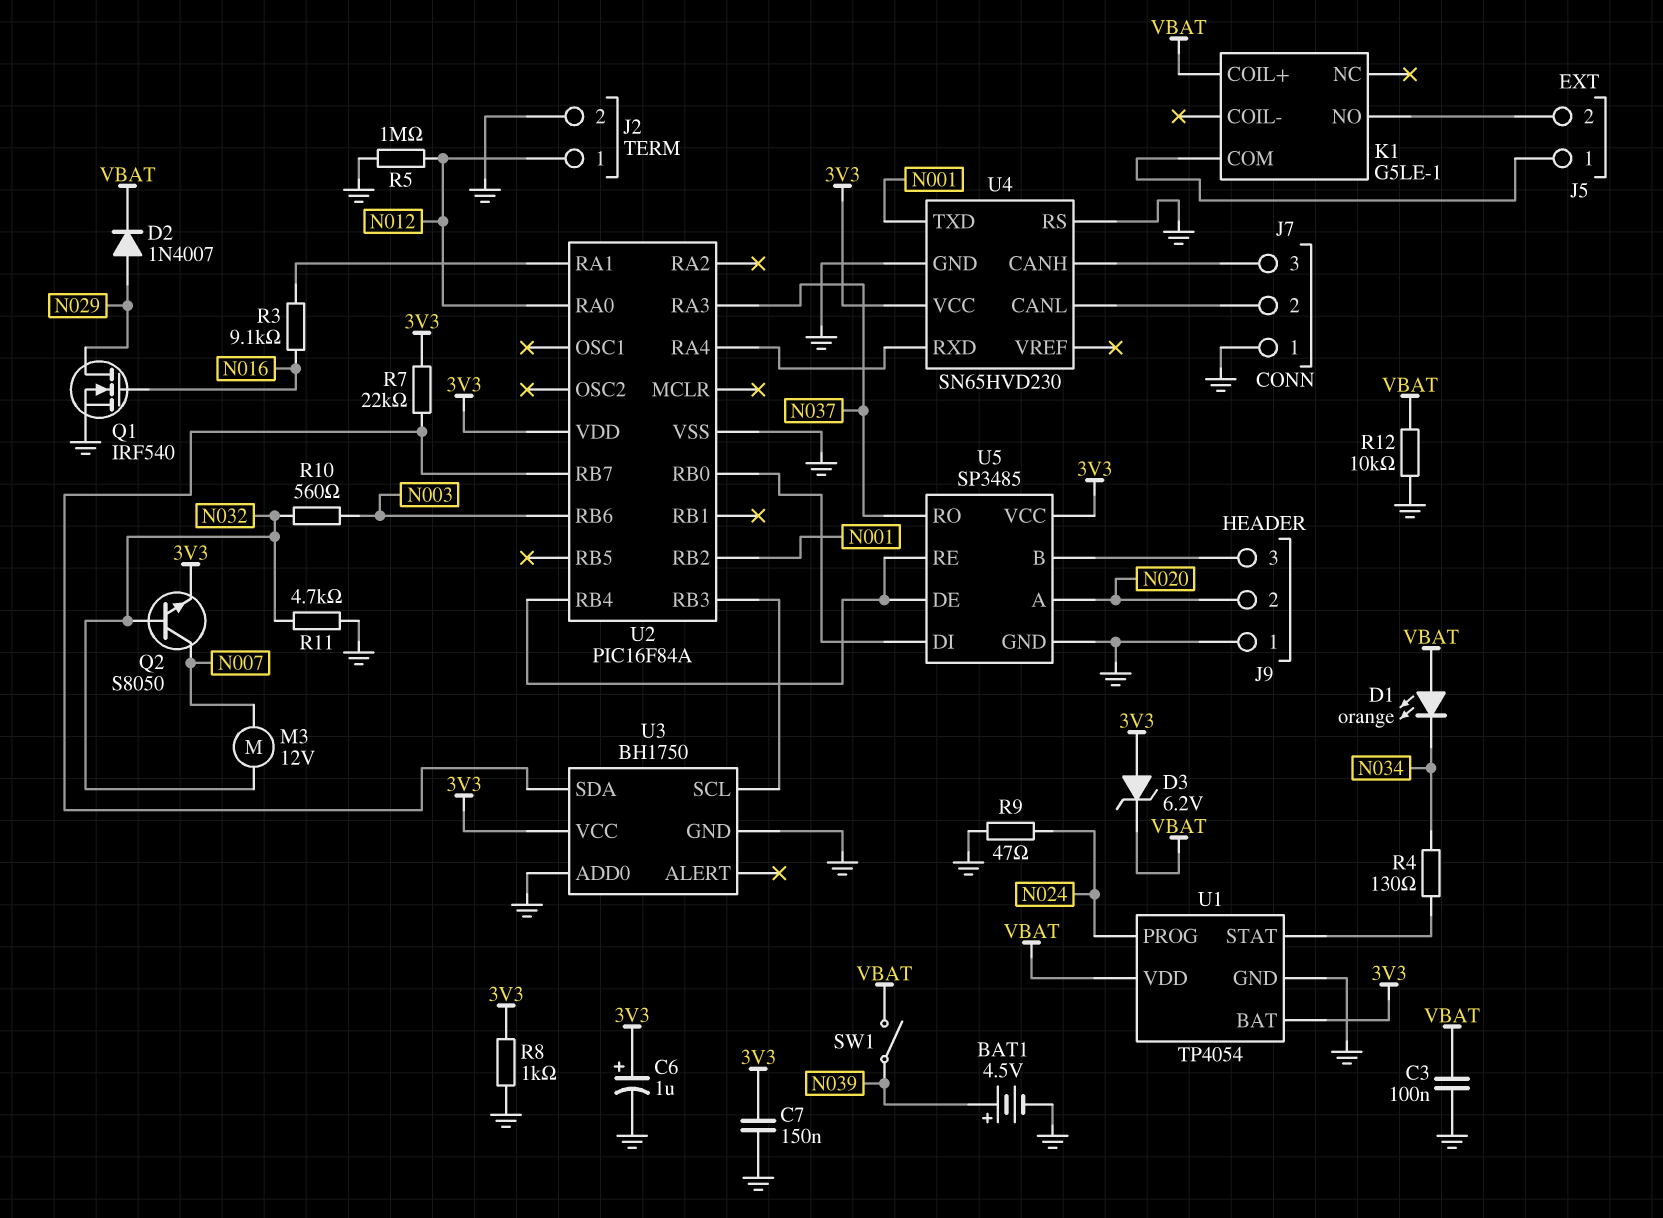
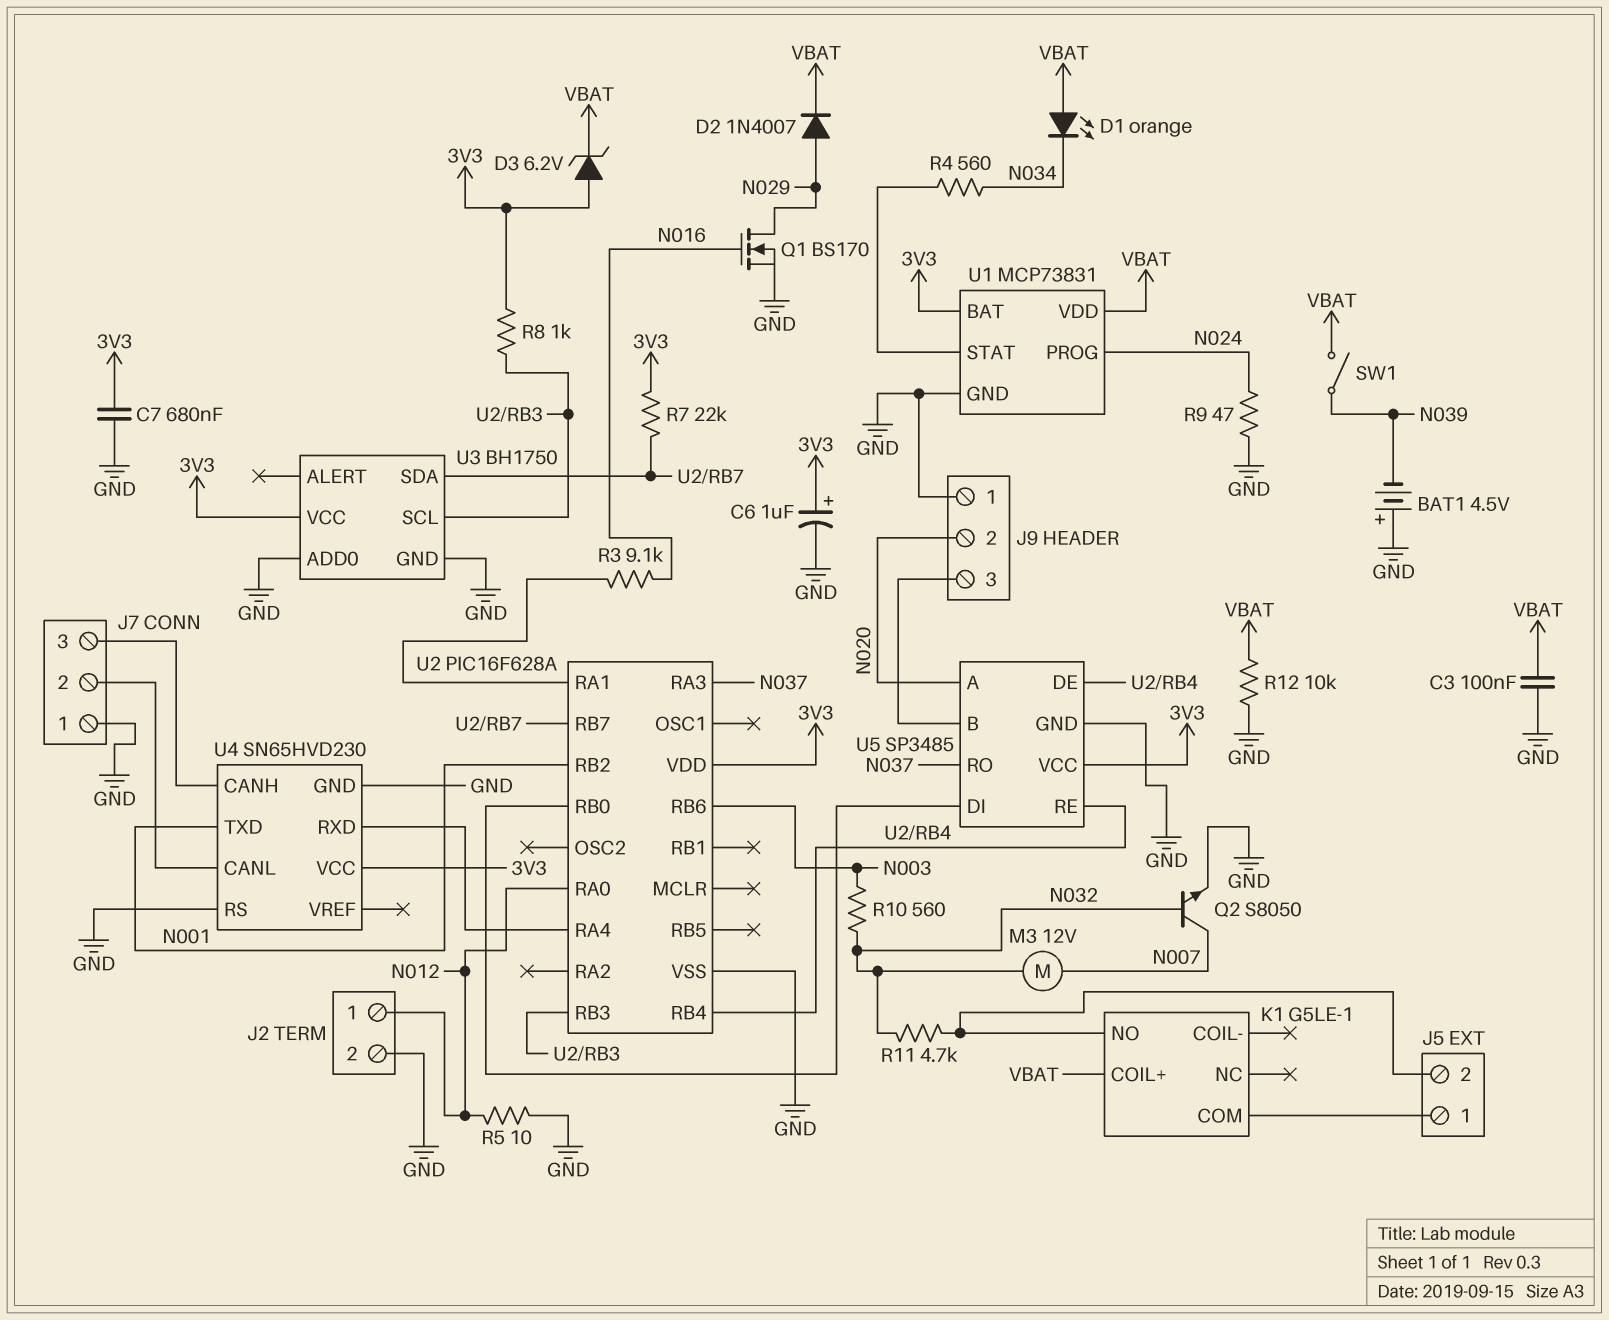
BAT1: 4.5V (plus N039, minus GND) -> 4.5V (plus GND, minus N039)
C7: 150nF (3V3, GND) -> 680nF (3V3, GND)
Q1: NMOS IRF540 (G N016, D N029, S GND) -> NMOS BS170 (G N016, D N029, S GND)
Q2: NPN S8050 (B N032, C N007, E 3V3) -> NPN S8050 (B N032, C N007, E GND)
R4: 130 (N034, U1/STAT) -> 560 (N034, U1/STAT)
R5: 1M (GND, N012) -> 10 (GND, N012)
R8: 1k (3V3, GND) -> 1k (3V3, U2/RB3)
R11: 4.7k (GND, N032) -> 4.7k (J5/2, N032)
U1: TP4054 -> MCP73831
U2: PIC16F84A -> PIC16F628A

